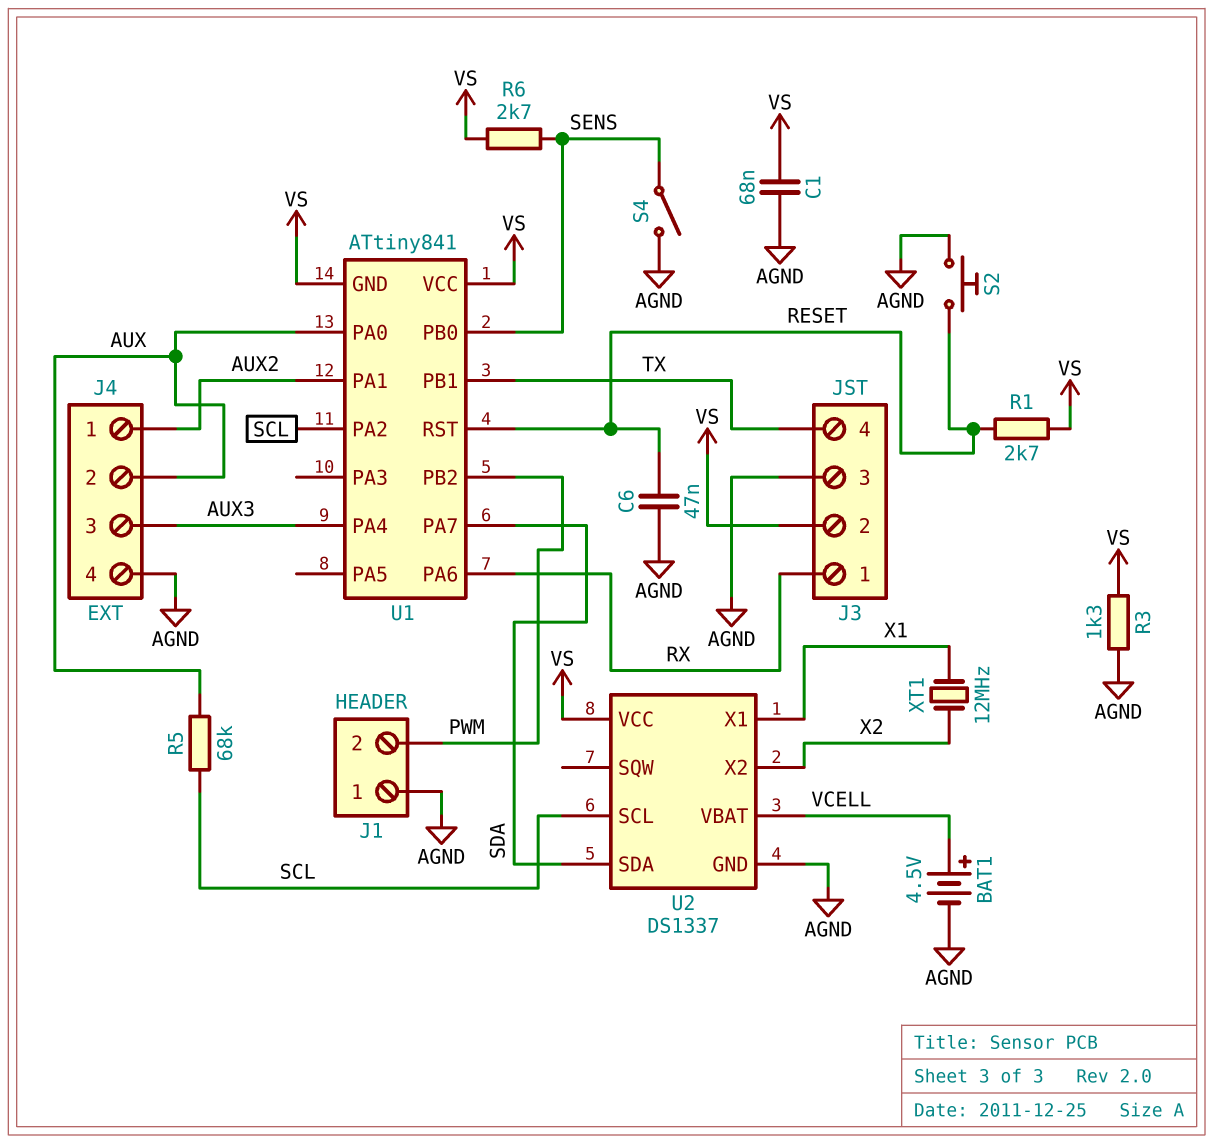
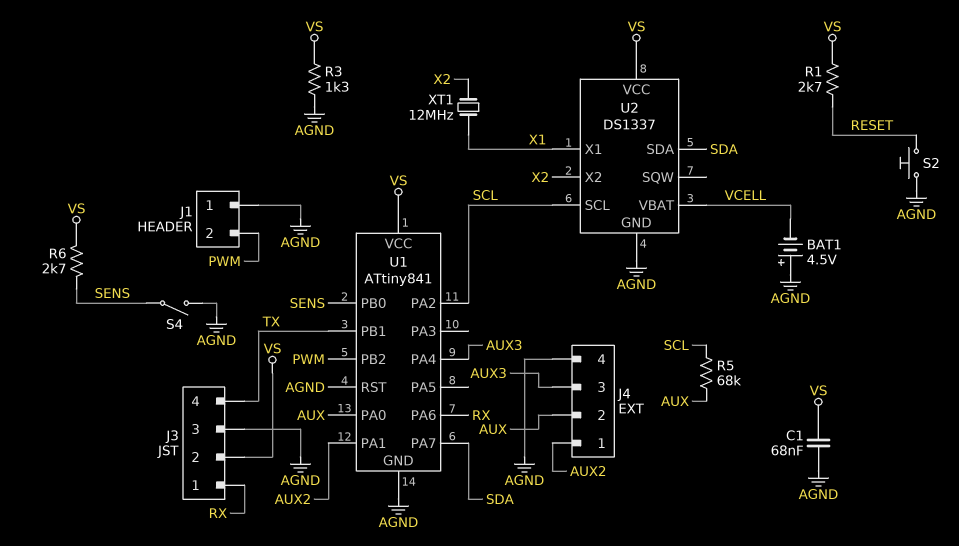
BAT1: 4.5V (plus VCELL, minus AGND) -> 4.5V (plus AGND, minus VCELL)
C6: 47nF (AGND, RESET) -> none
U1 pin GND: VS -> AGND
U1 pin RST: RESET -> AGND

